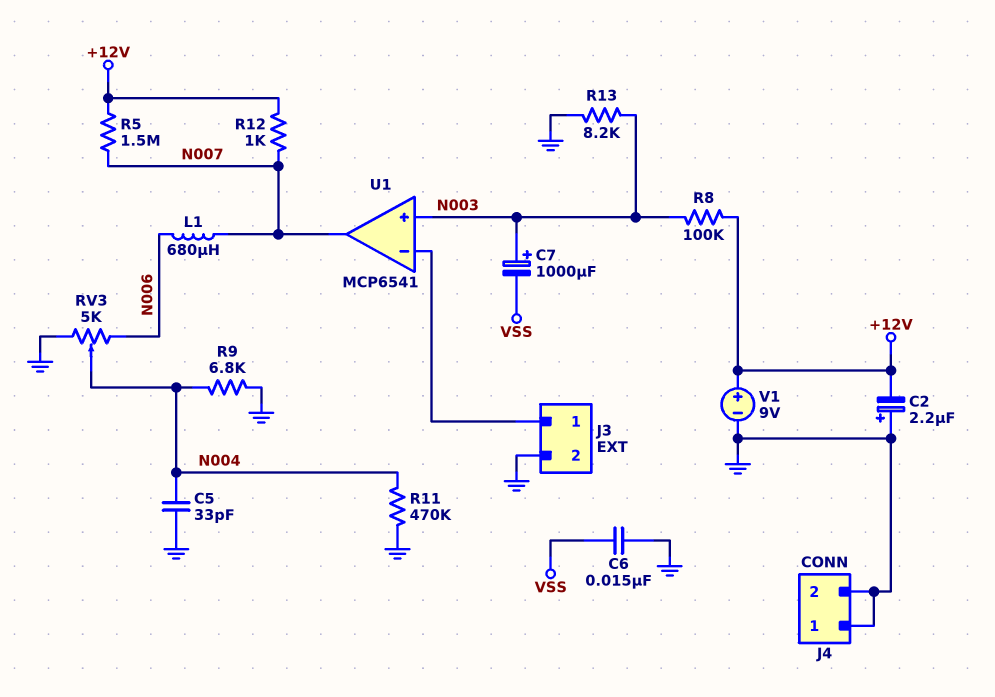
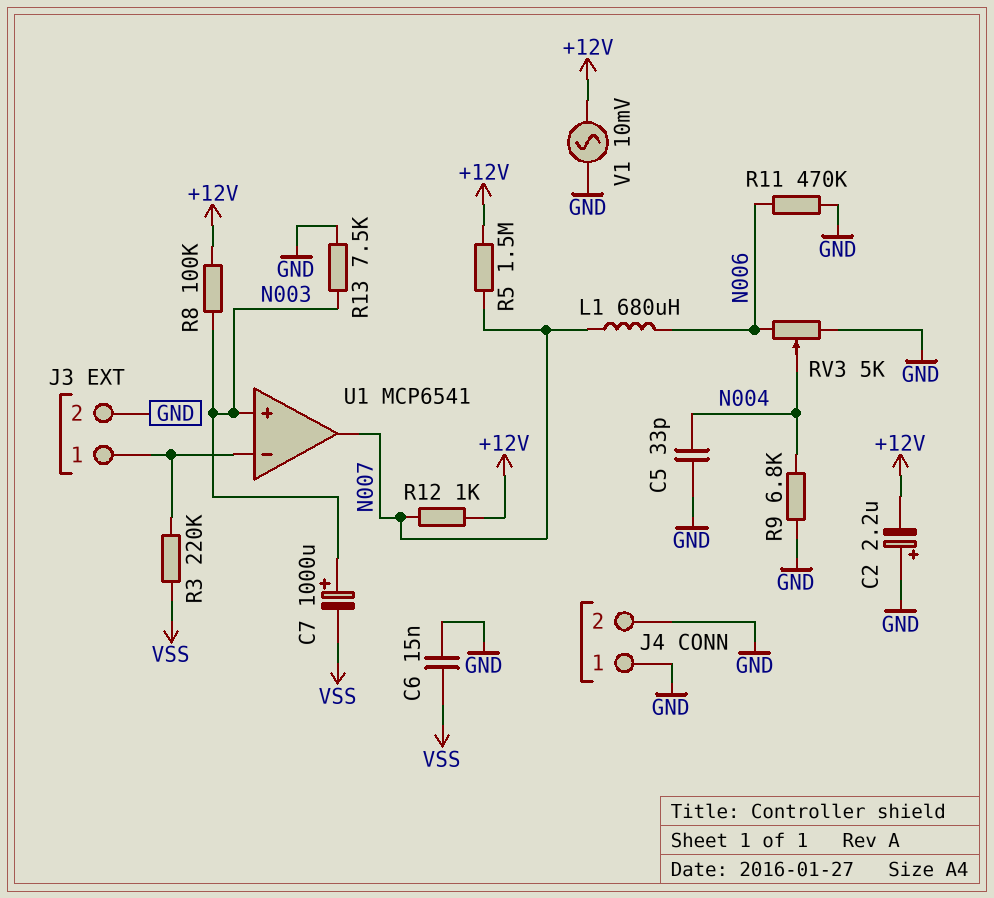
R3: none -> 220k (J3/1, VSS)
R11: 470k (GND, N004) -> 470k (GND, N006)
R13: 8.2k (GND, N003) -> 7.5k (GND, N003)
V1: 9V (plus +12V, minus GND) -> AC 10mV (+12V, GND)

